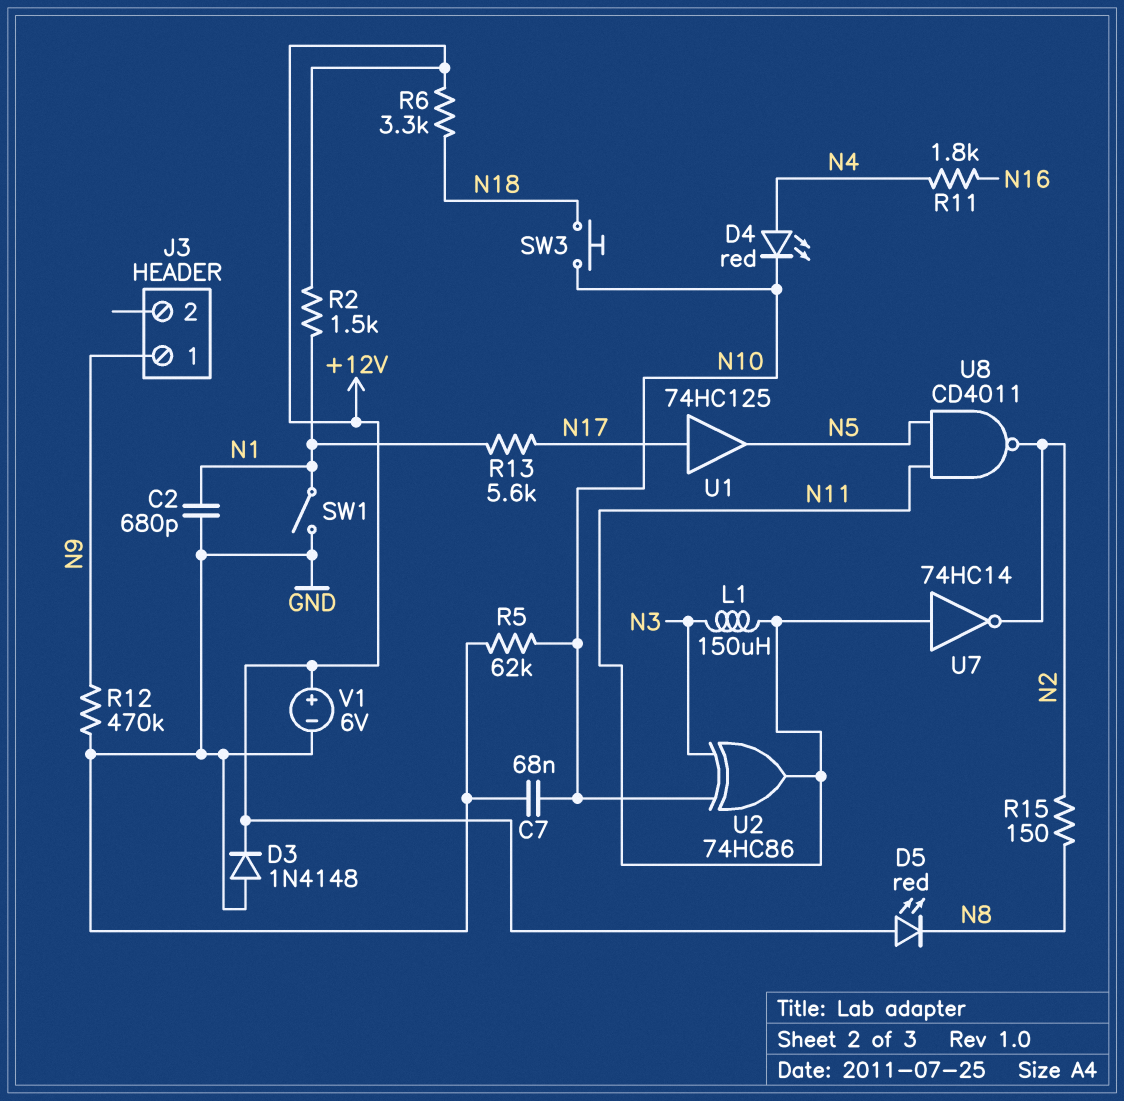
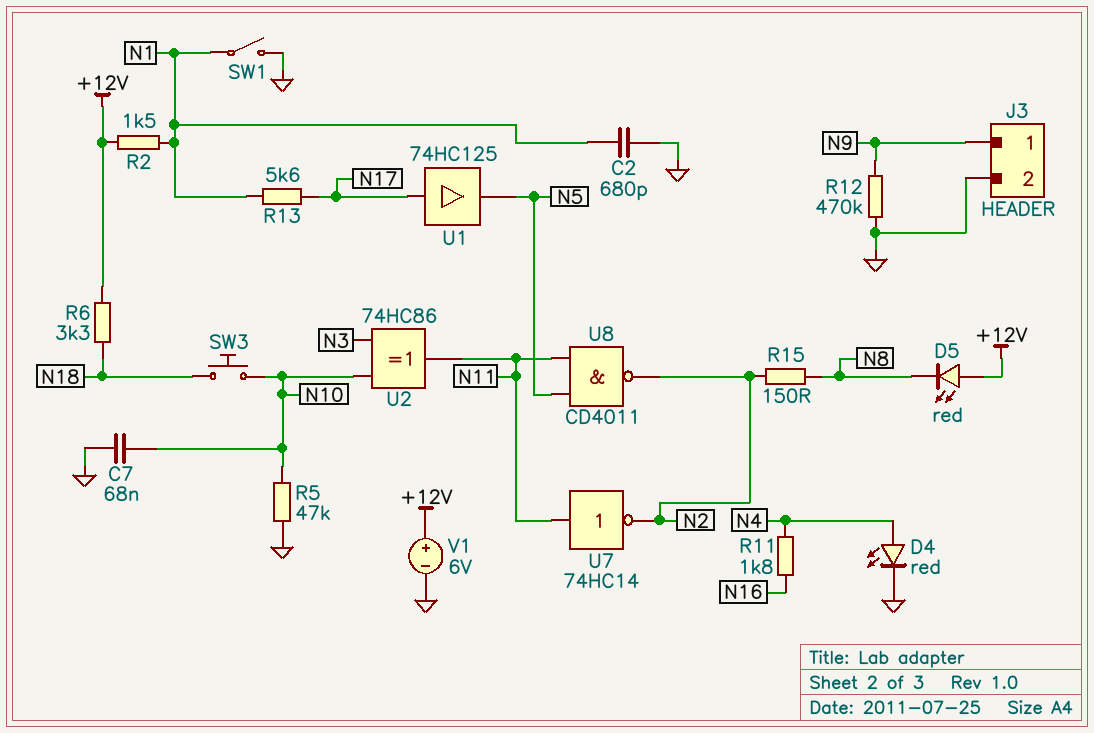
D3: diode 1N4148 (A GND, K +12V) -> none
D4: LED red (A N4, K N10) -> LED red (A N4, K GND)
J3 pin 2: none -> GND
L1: 150uH (N3, N11) -> none
R5: 62k (GND, N10) -> 47k (GND, N10)

